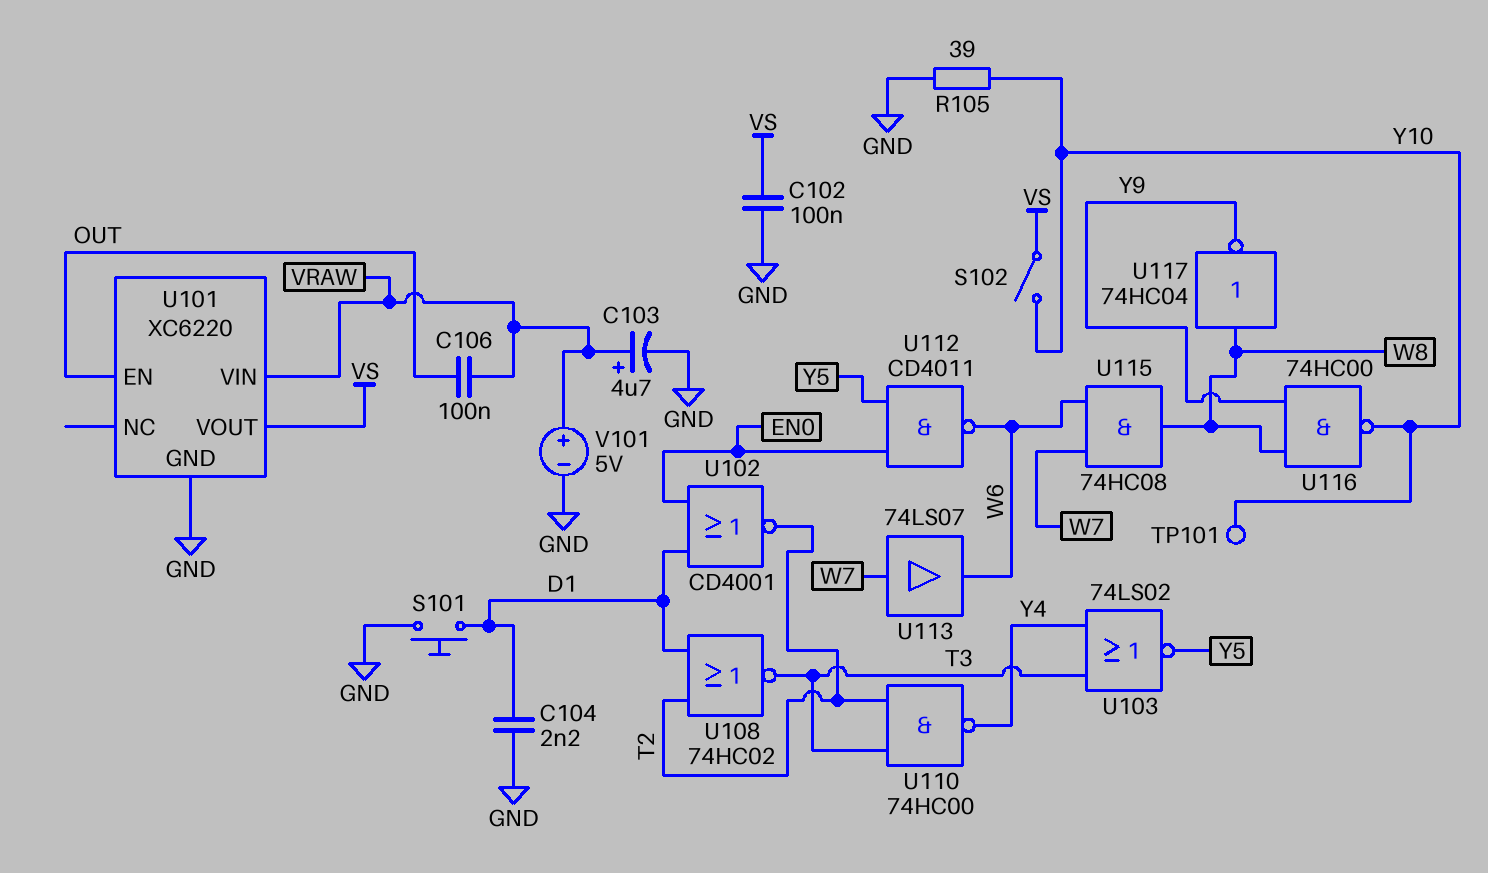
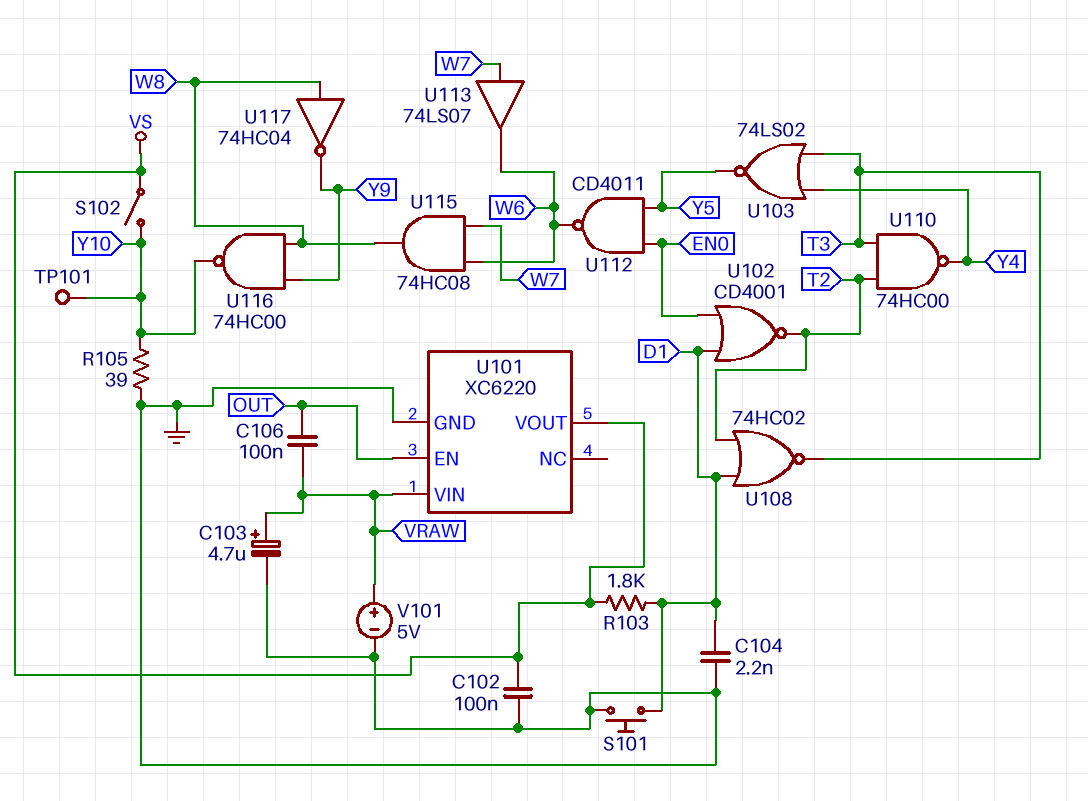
R103: none -> 1.8k (D1, VS)

